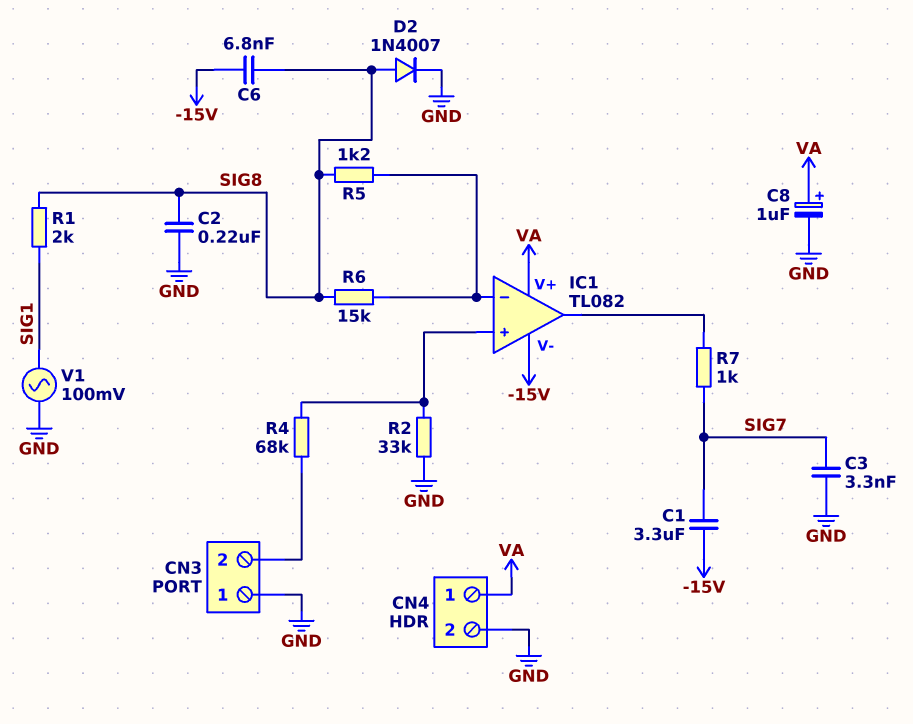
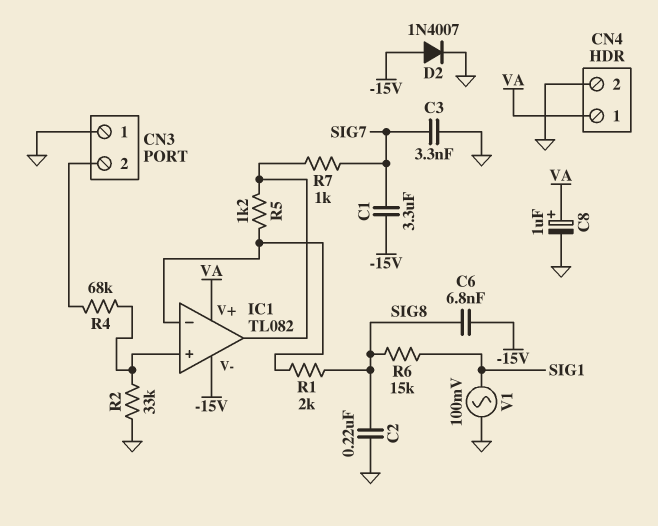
D2: diode 1N4007 (A SIG8, K GND) -> diode 1N4007 (A -15V, K GND)
R1: 2k (SIG1, SIG8) -> 2k (IC1/in-, SIG8)
R5: 1.2k (IC1/in-, SIG8) -> 1.2k (IC1/in-, IC1/out)
R6: 15k (IC1/in-, SIG8) -> 15k (SIG1, SIG8)

